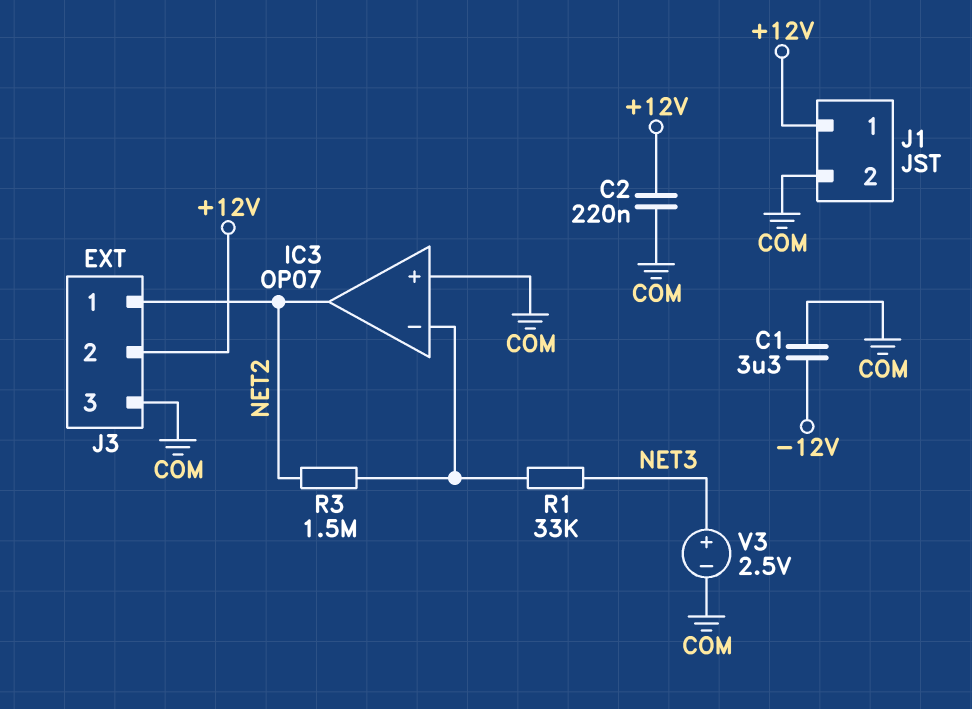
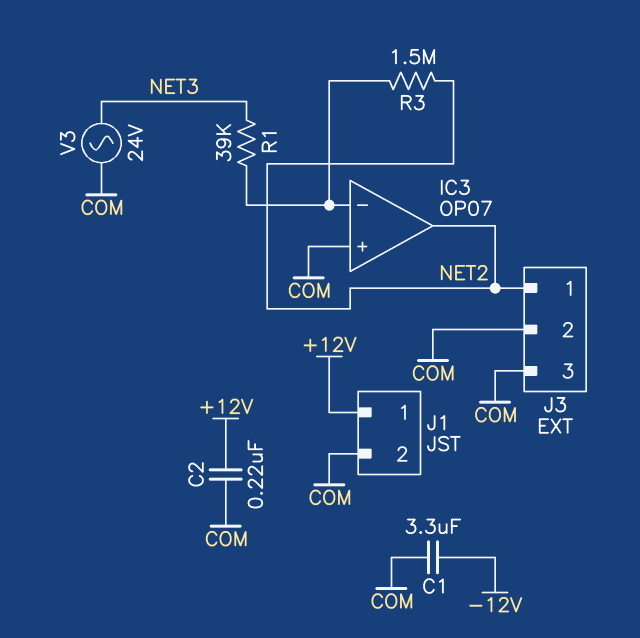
J3 pin 2: +12V -> COM
R1: 33k (IC3/in-, NET3) -> 39k (IC3/in-, NET3)
V3: 2.5V (plus NET3, minus COM) -> AC 24V (COM, NET3)

